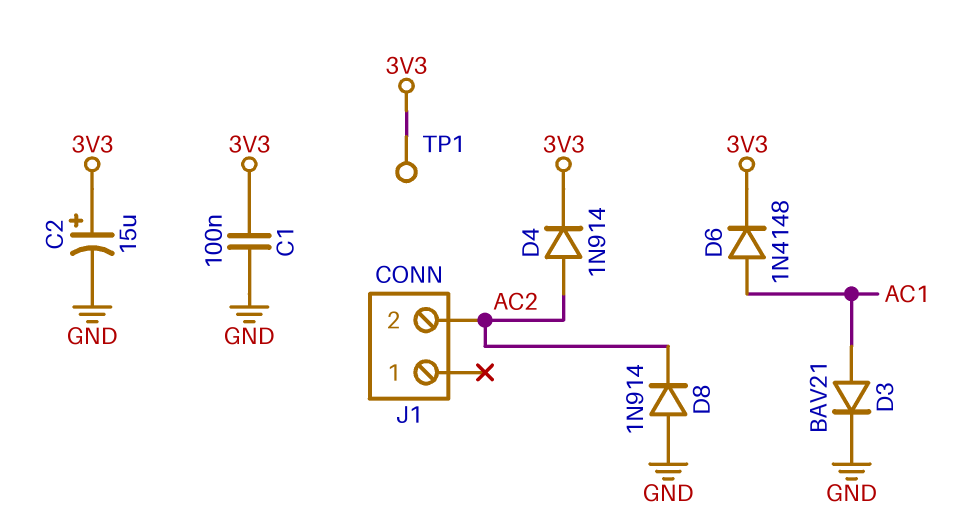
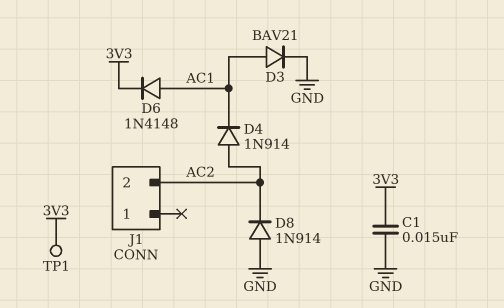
C1: 100nF (3V3, GND) -> 15nF (3V3, GND)
C2: 15uF (plus 3V3, minus GND) -> none
D4: diode 1N914 (A AC2, K 3V3) -> diode 1N914 (A AC2, K AC1)

